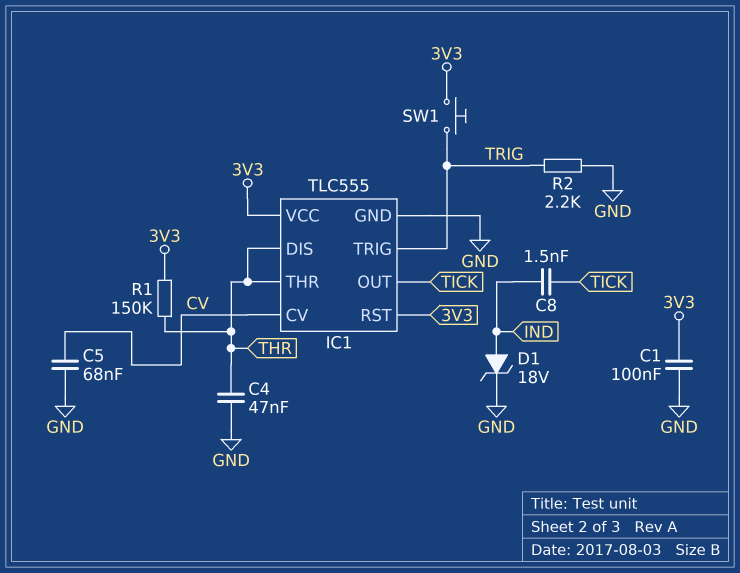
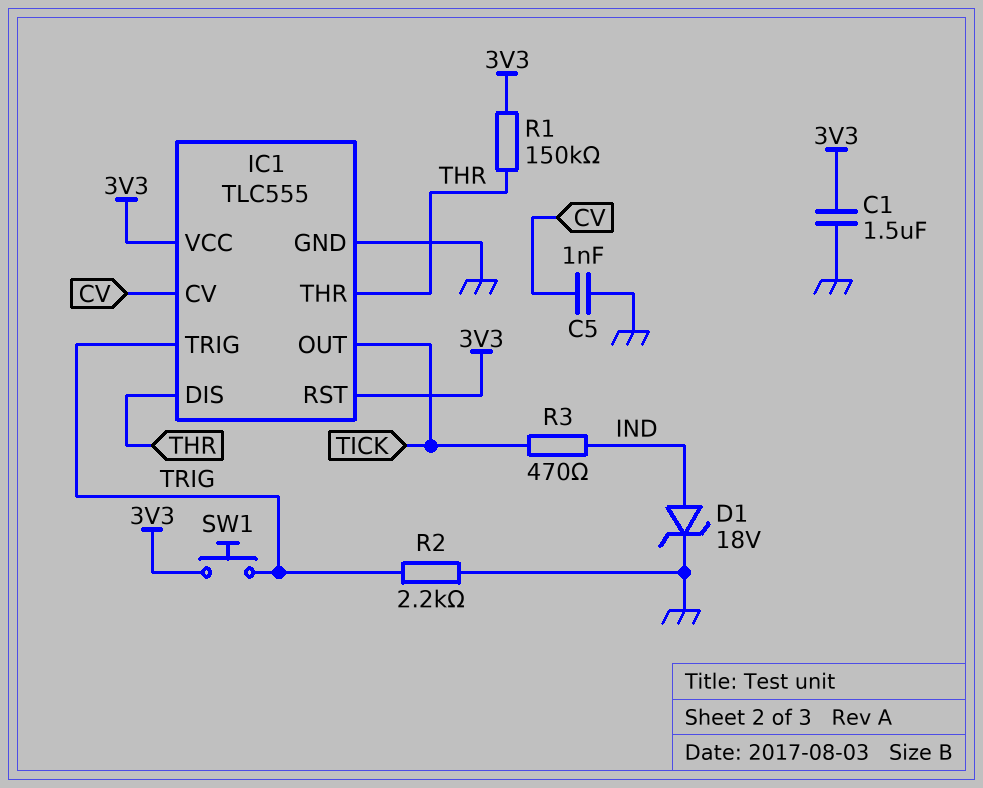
C1: 100nF (3V3, GND) -> 1.5uF (3V3, GND)
C4: 47nF (GND, THR) -> none
C5: 68nF (CV, GND) -> 1nF (CV, GND)
C8: 1.5nF (IND, TICK) -> none
R3: none -> 470 (IND, TICK)

